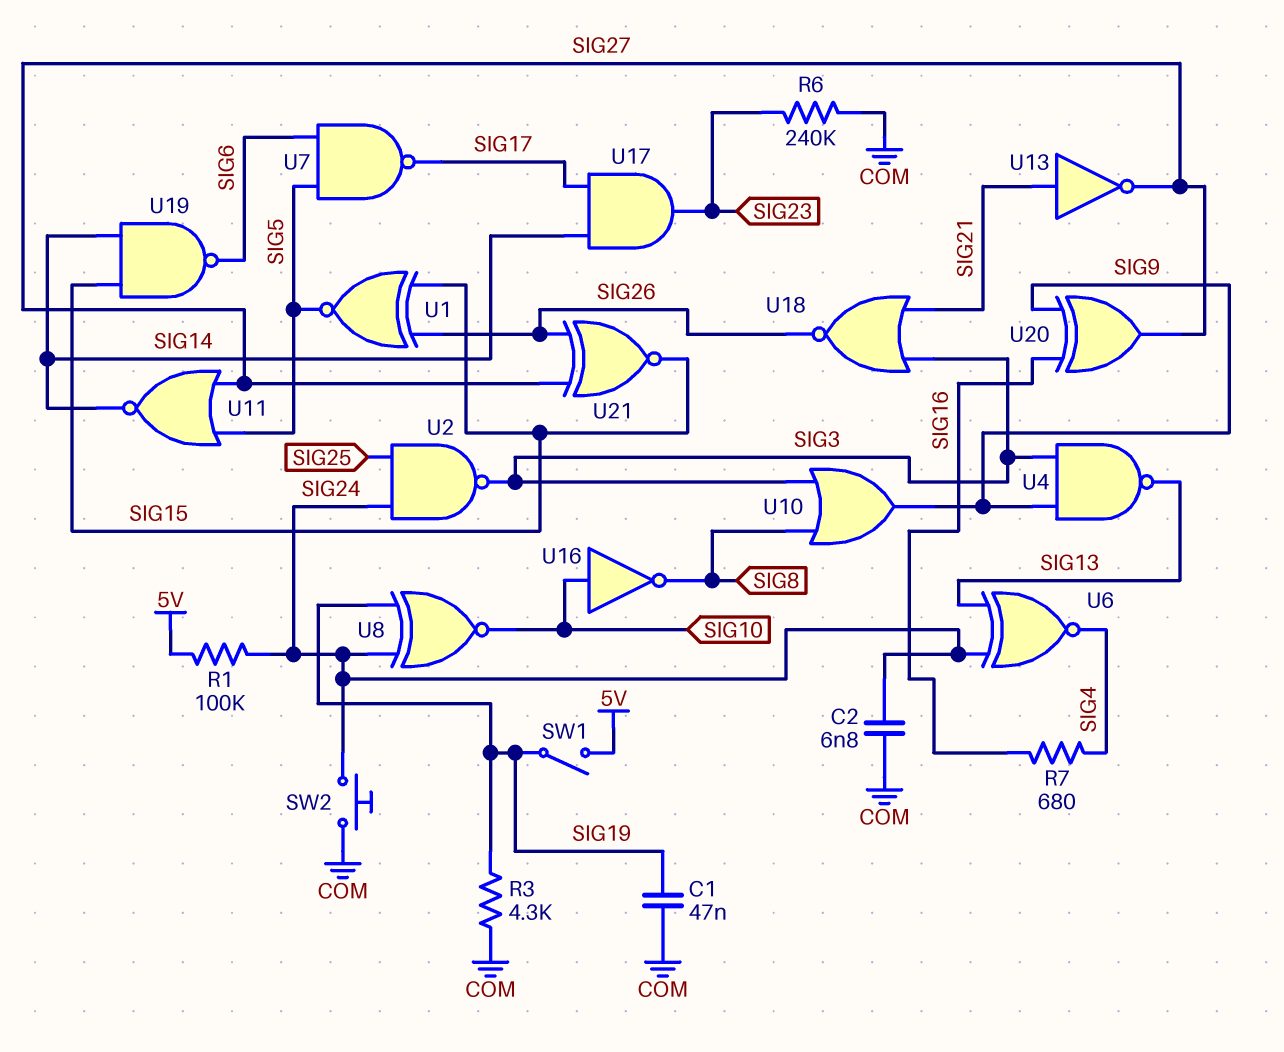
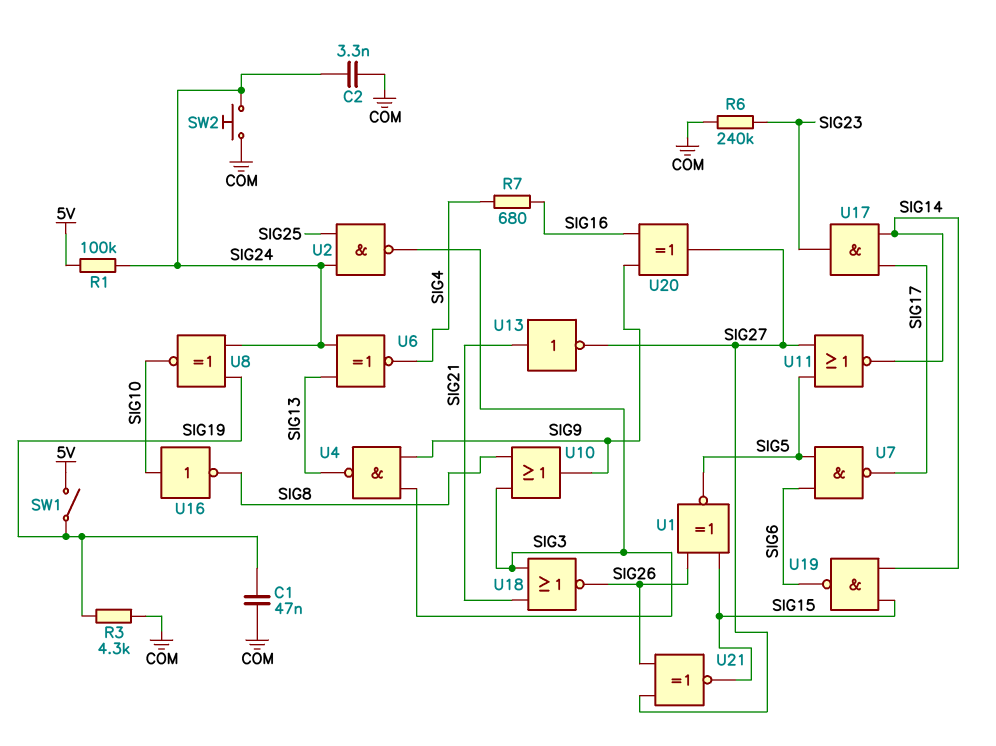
C2: 6.8nF (COM, SIG24) -> 3.3nF (COM, SIG24)

